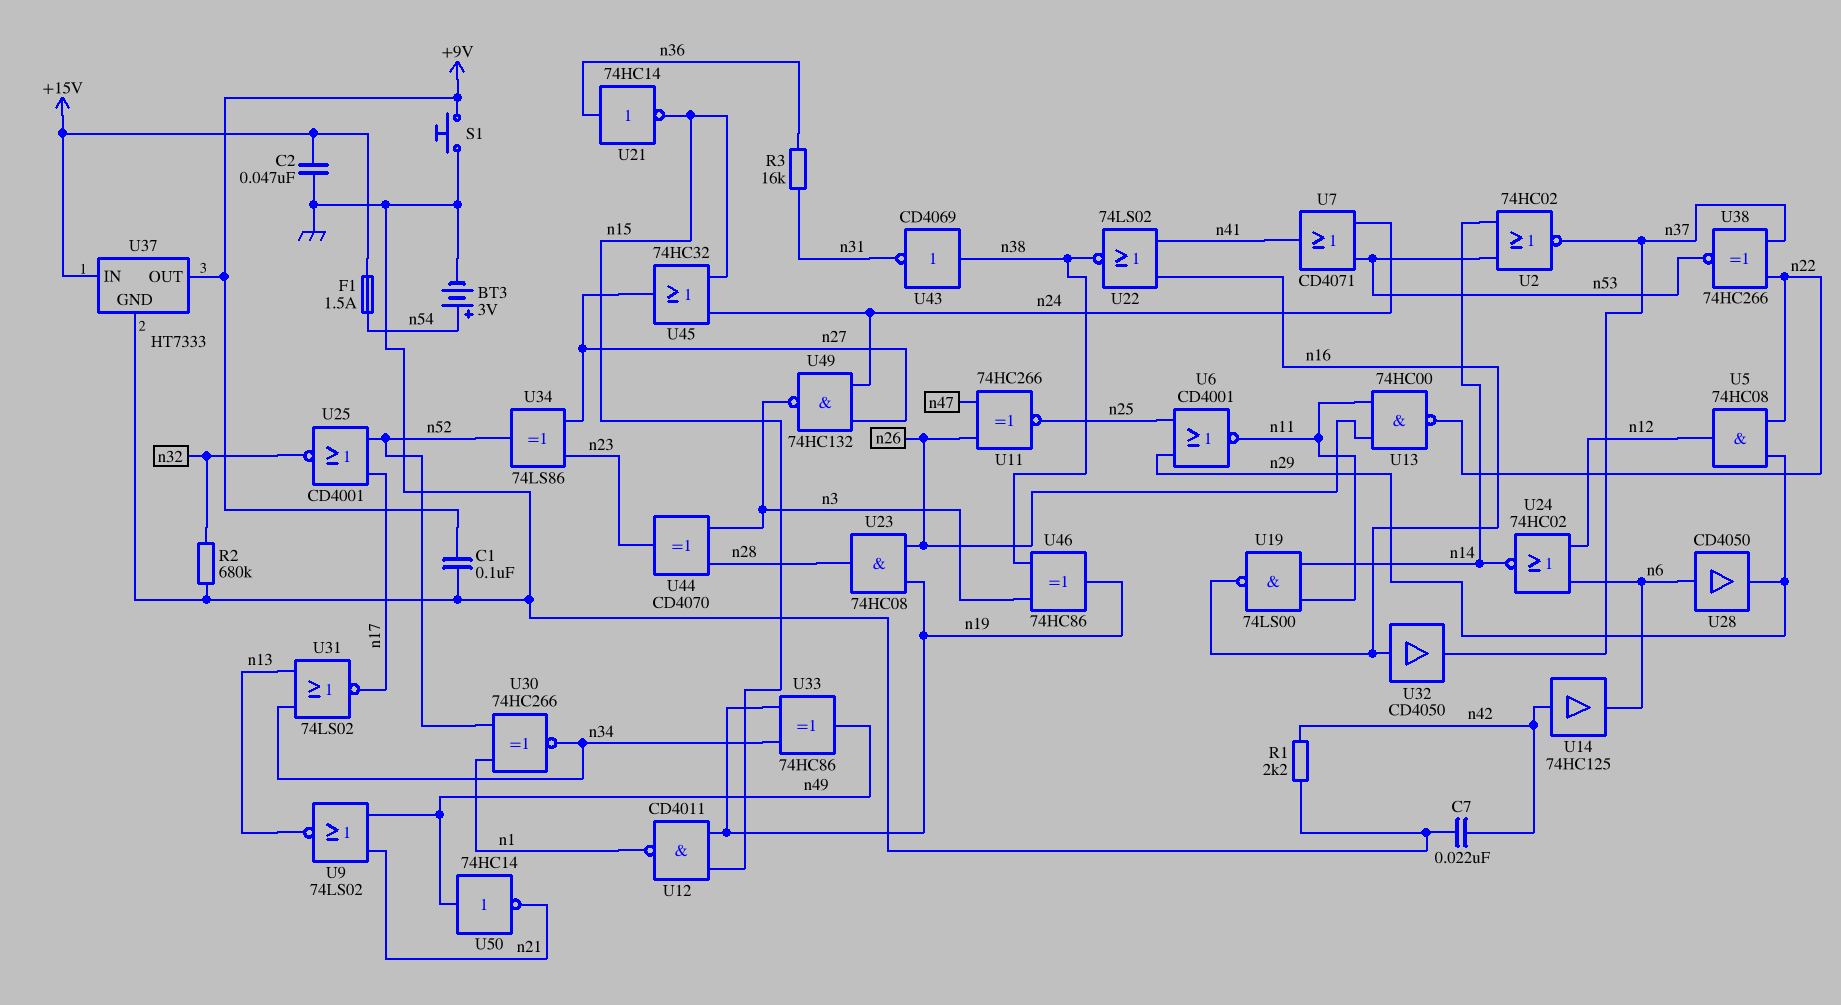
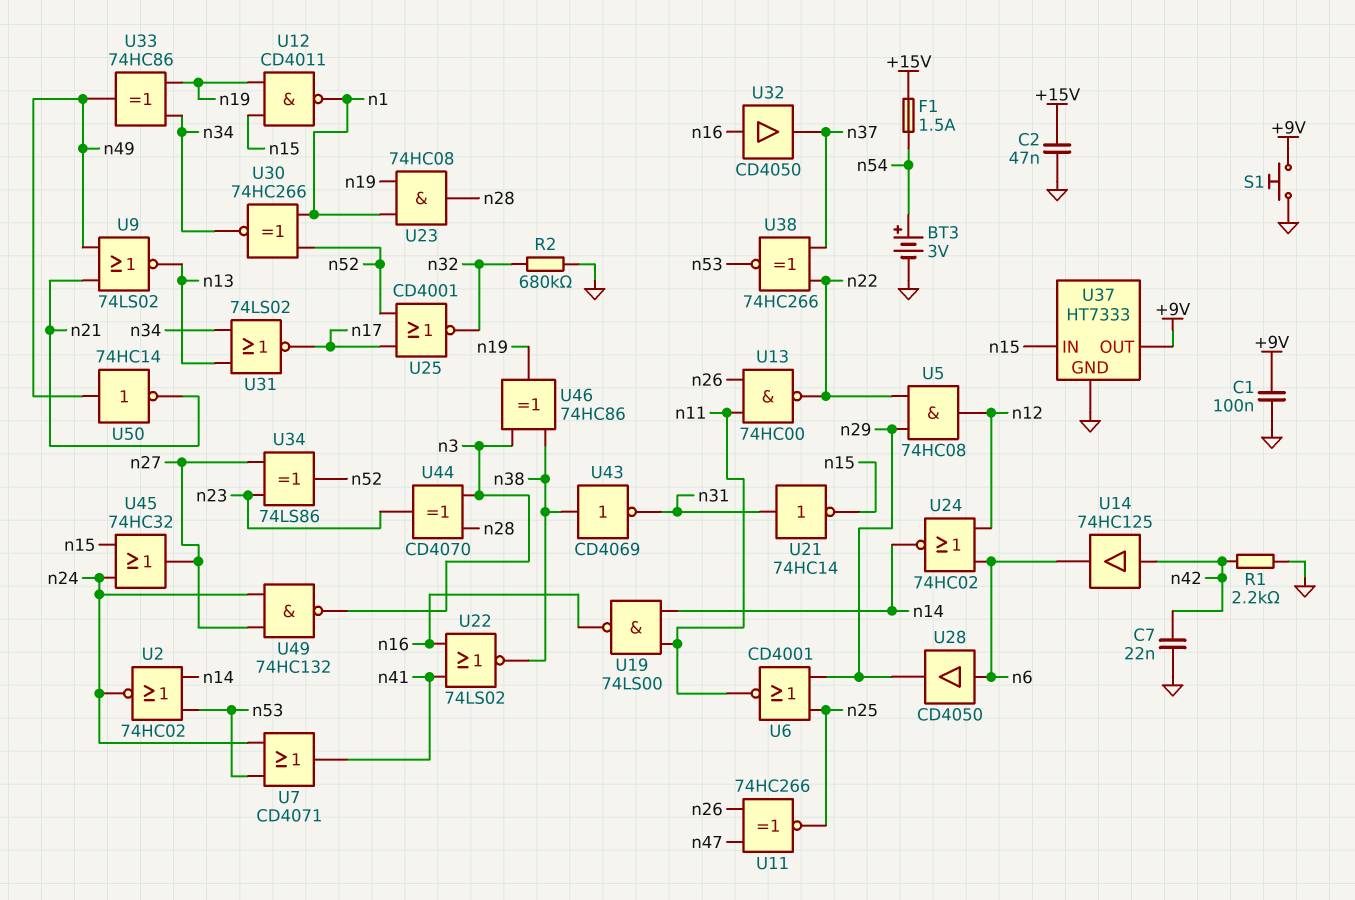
R3: 16k (n31, n36) -> none
U2: NOR 74HC02 (in n14, in n53, out n37) -> NOR 74HC02 (in n14, in n53, out n24)
U21: NOT 74HC14 (in n36, out n15) -> NOT 74HC14 (in n31, out n15)
U23: AND 74HC08 (in n19, in n26, out n28) -> AND 74HC08 (in n1, in n19, out n28)
U37 pin IN: +15V -> n15

